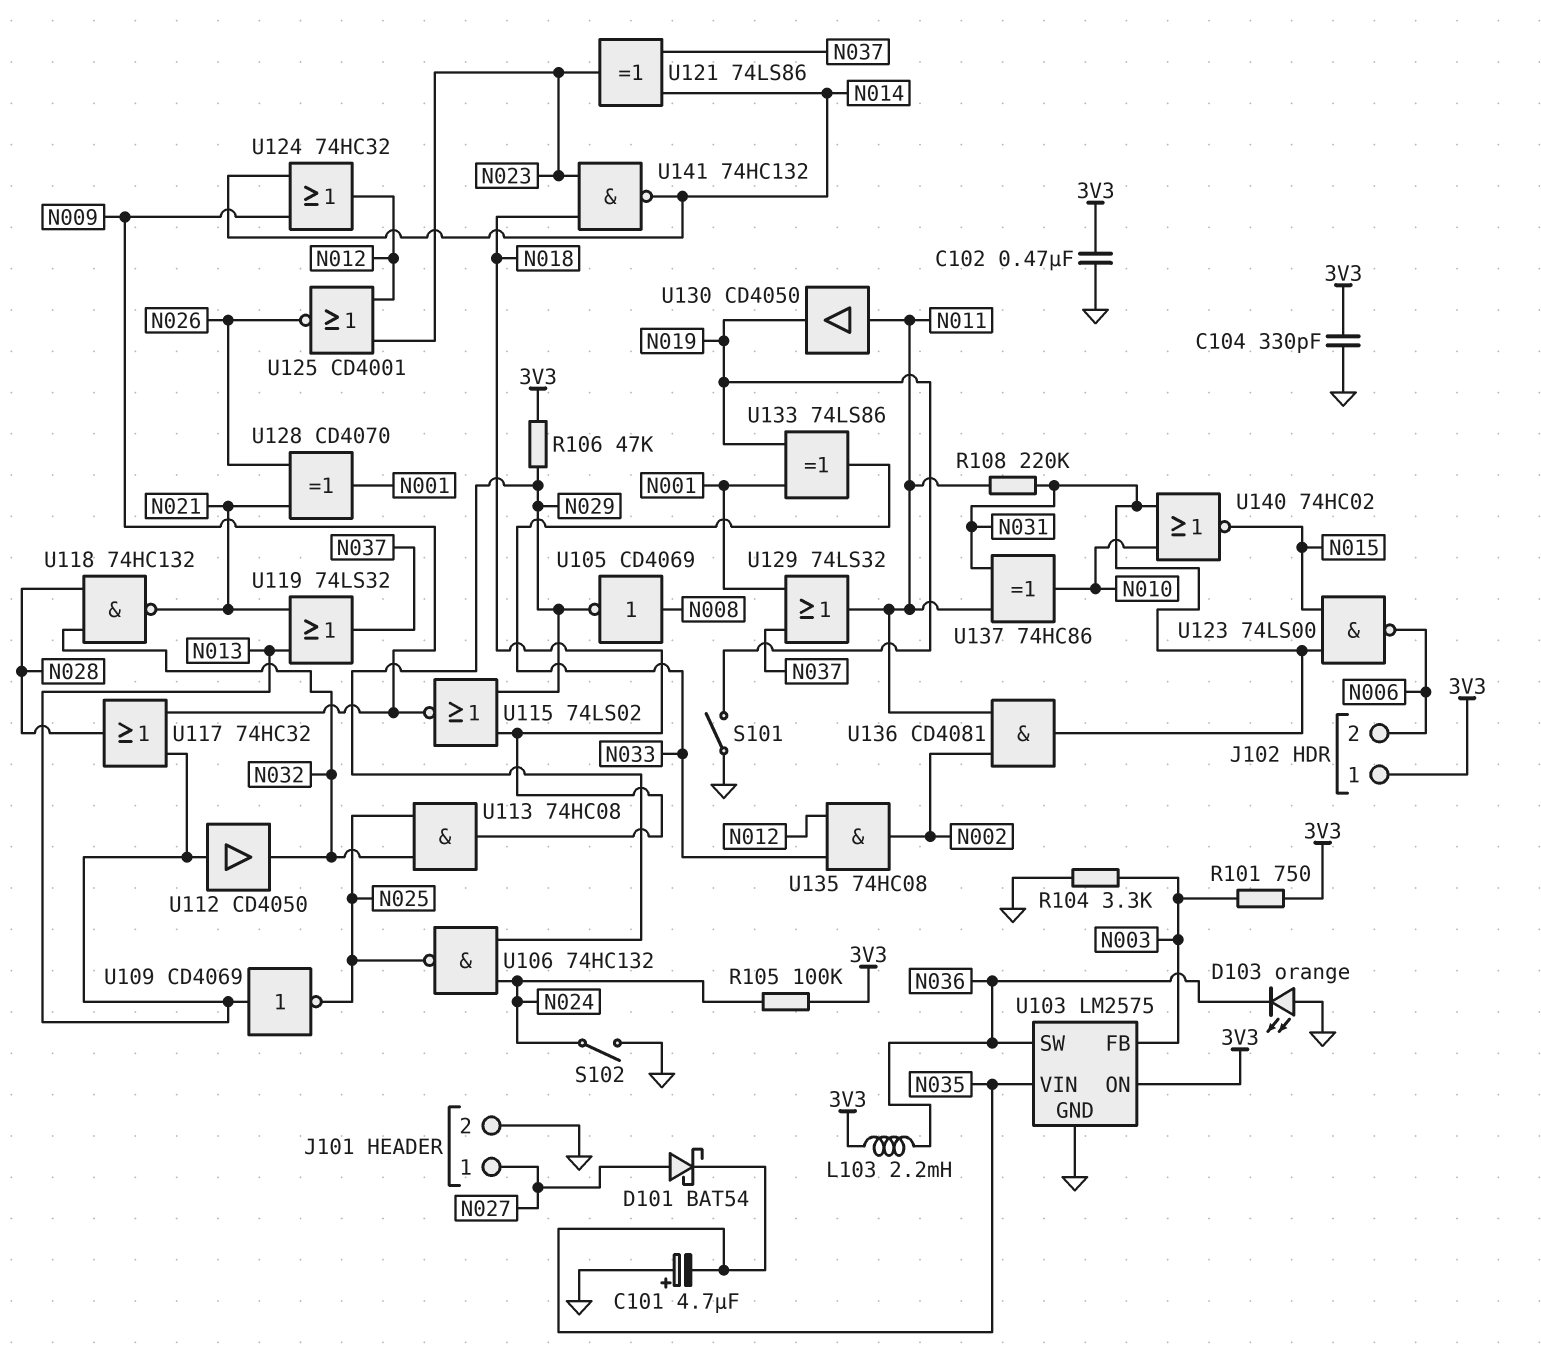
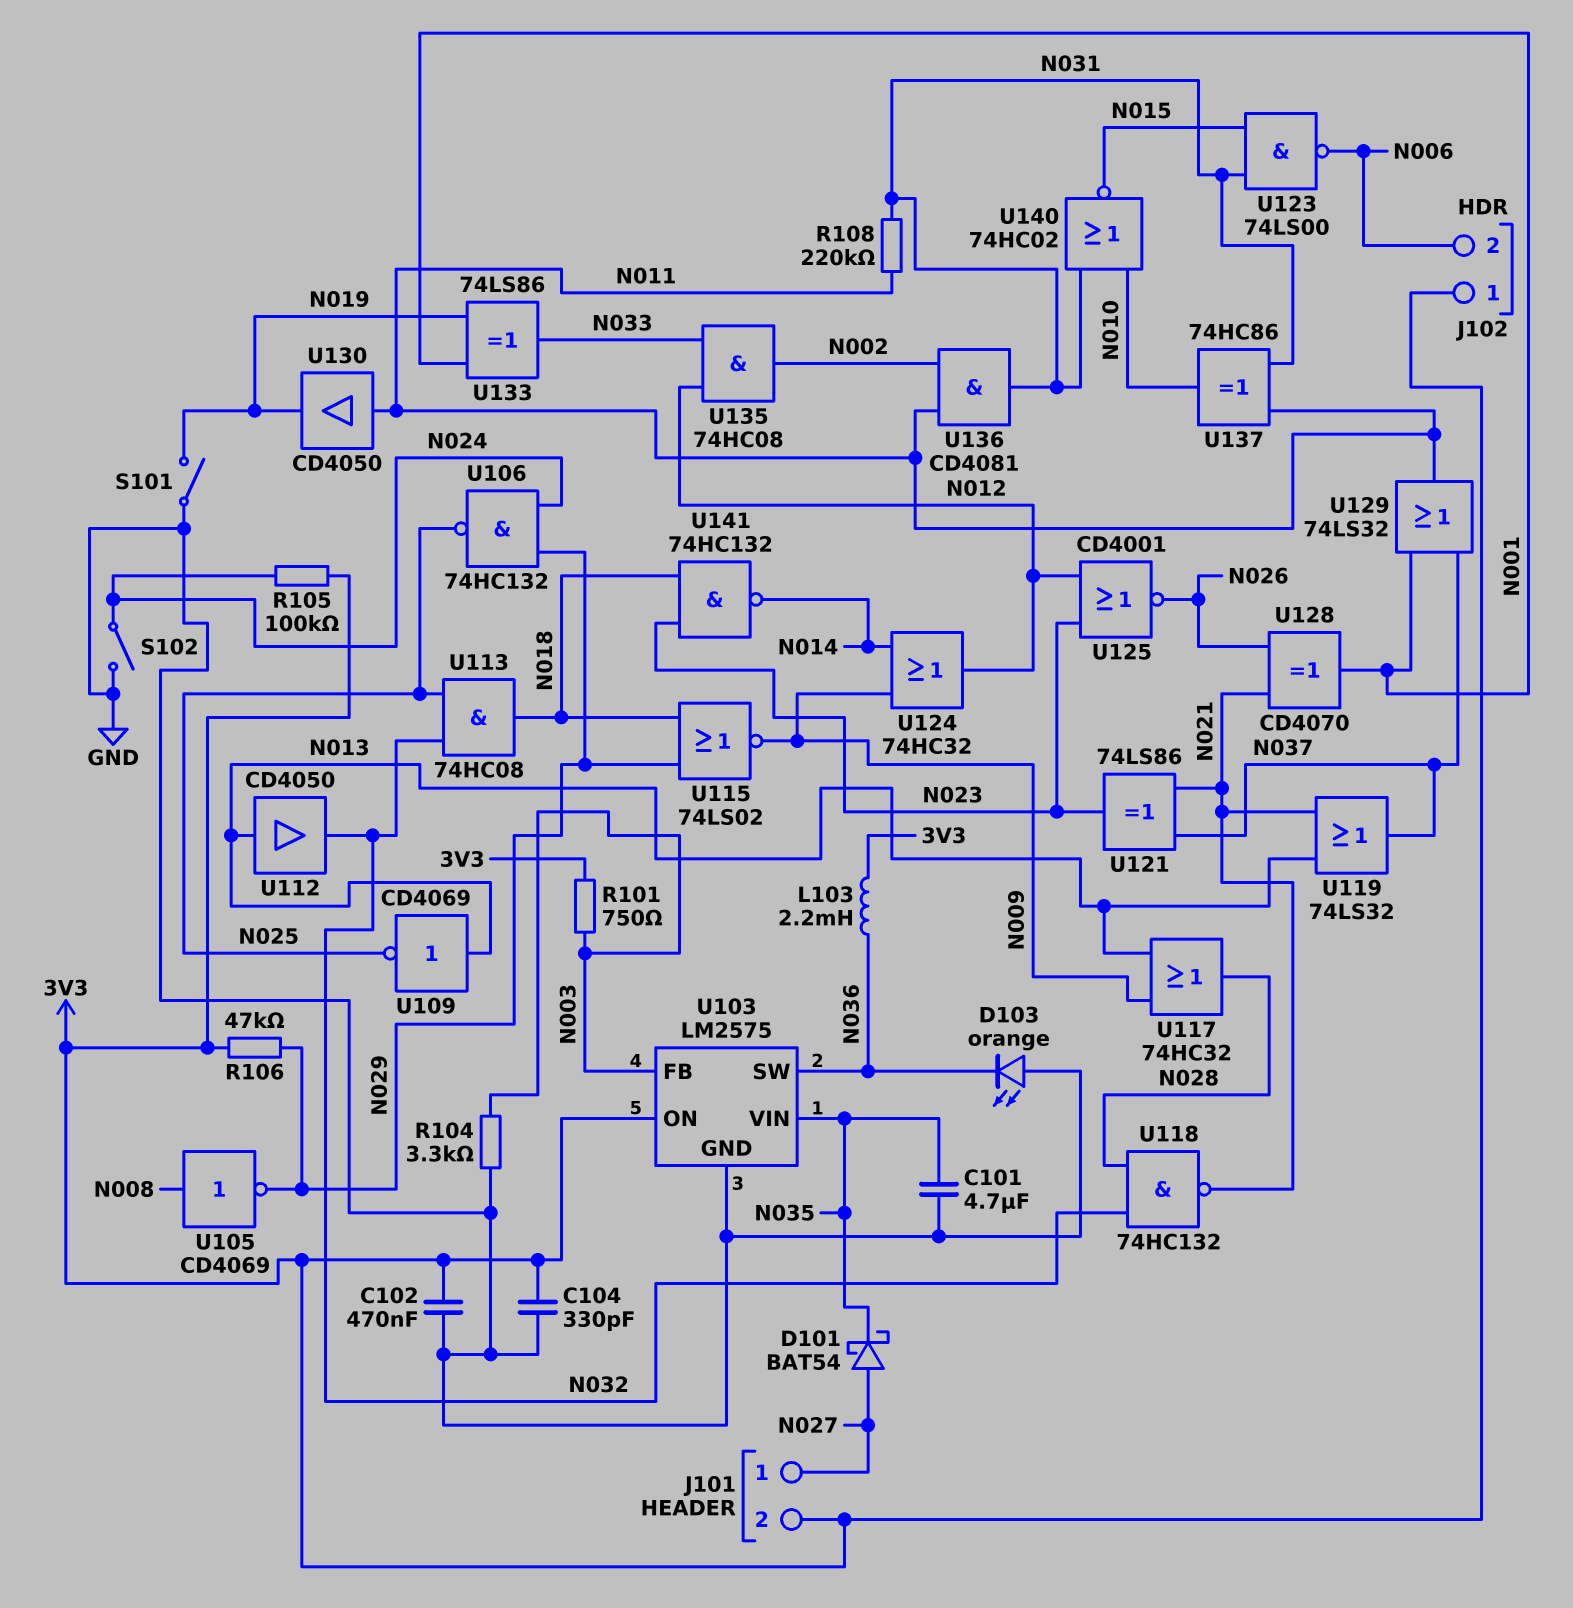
C101: 4.7uF (plus GND, minus N035) -> 4.7uF (GND, N035)
J101 pin 2: GND -> 3V3
U121: XOR 74LS86 (in N014, in N037, out N023) -> XOR 74LS86 (in N021, in N037, out N023)

